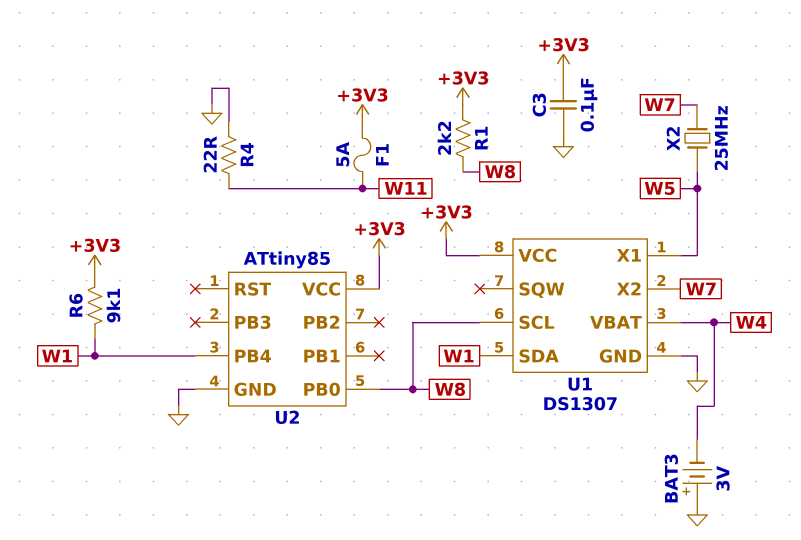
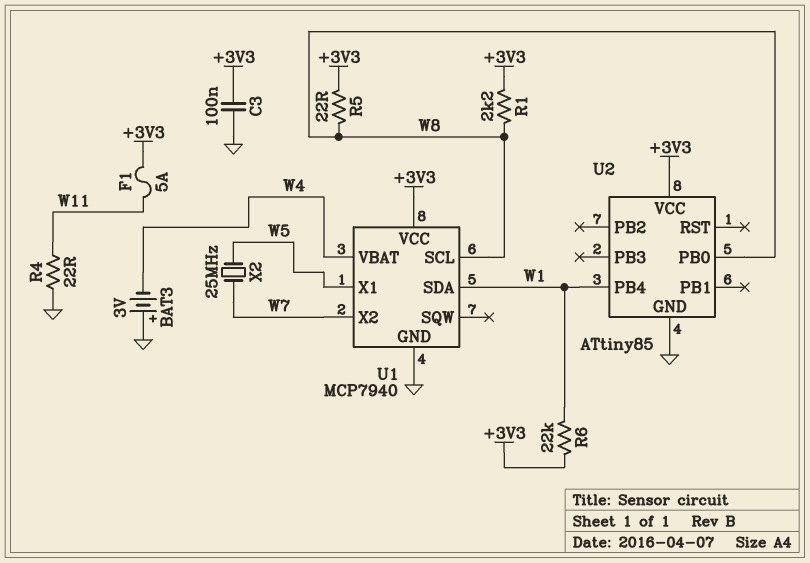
R5: none -> 22 (+3V3, W8)
R6: 9.1k (+3V3, W1) -> 22k (+3V3, W1)
U1: DS1307 -> MCP7940

